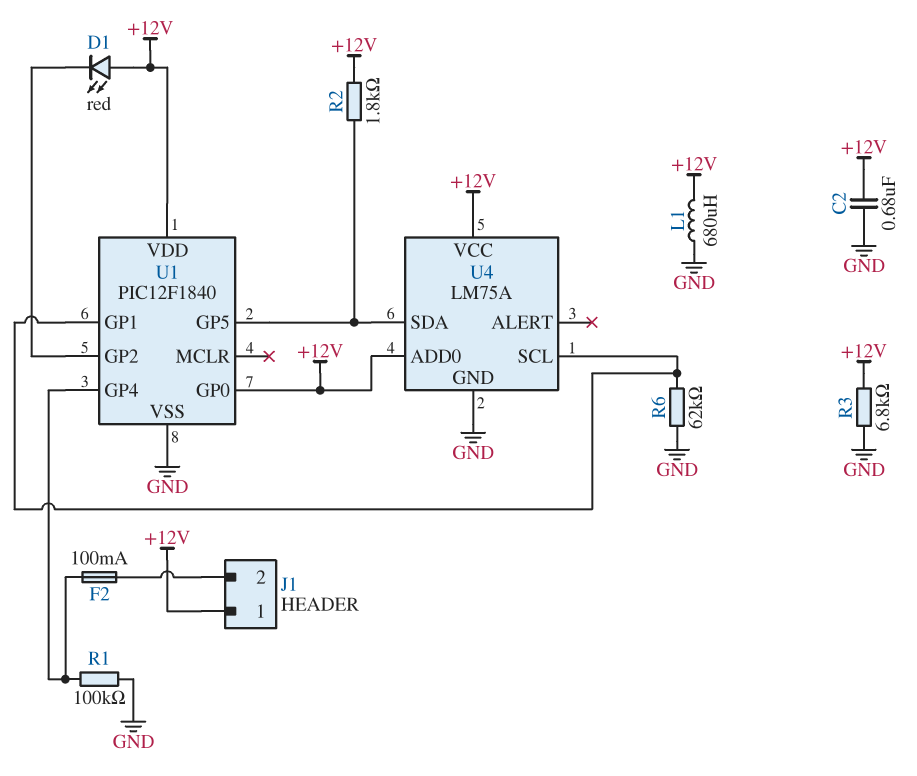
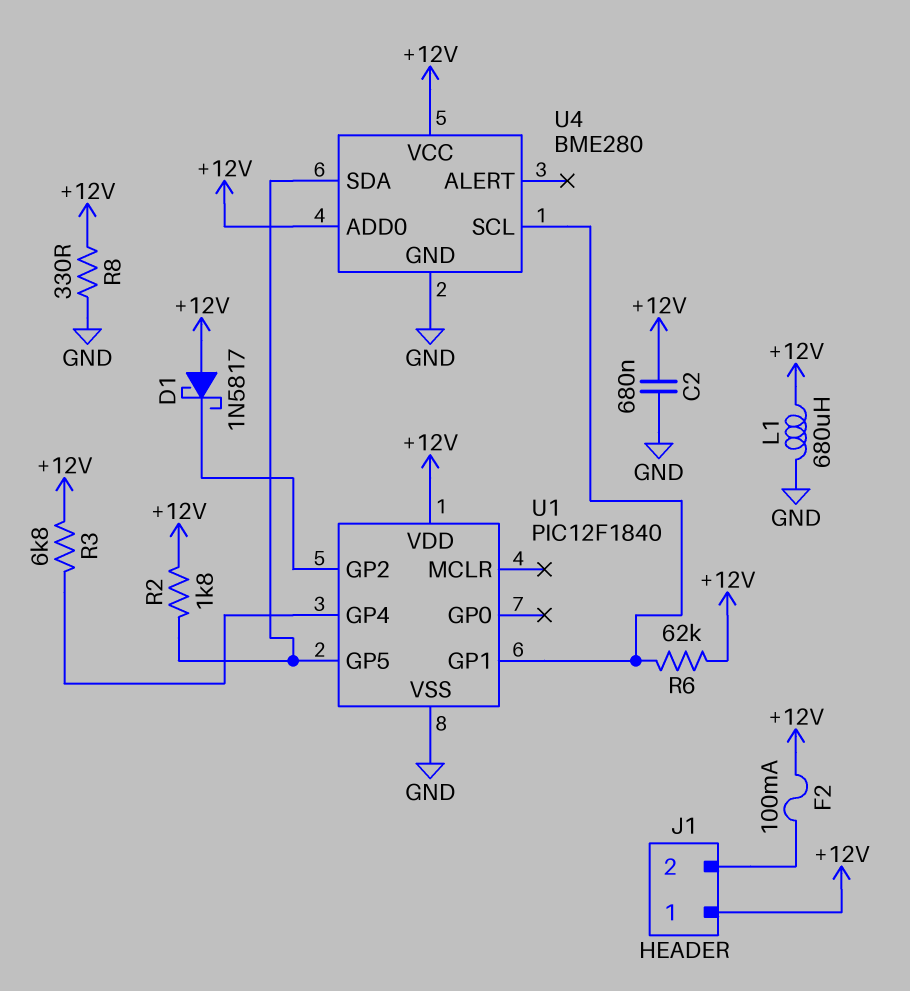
D1: LED red (A +12V, K U1/GP2) -> schottky 1N5817 (A +12V, K U1/GP2)
F2: 100mA (J1/2, U1/GP4) -> 100mA (+12V, J1/2)
R1: 100k (GND, U1/GP4) -> none
R3: 6.8k (+12V, GND) -> 6.8k (+12V, U1/GP4)
R6: 62k (GND, U1/GP1) -> 62k (+12V, U1/GP1)
R8: none -> 330 (+12V, GND)
U1 pin GP0: +12V -> none
U4: LM75A -> BME280

